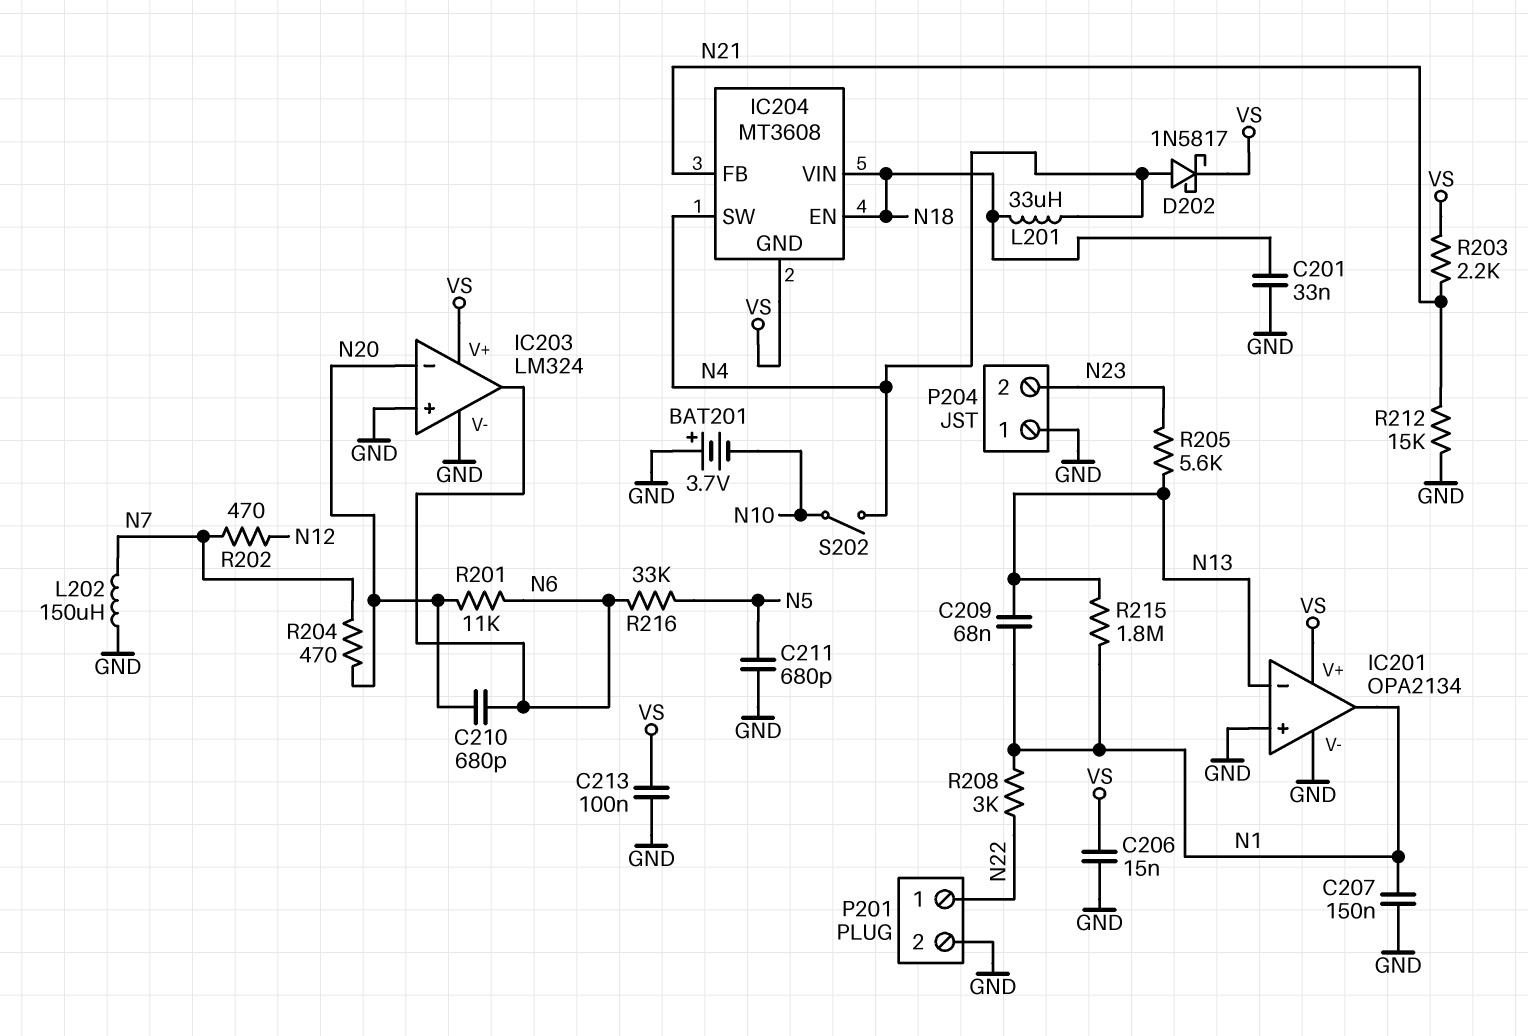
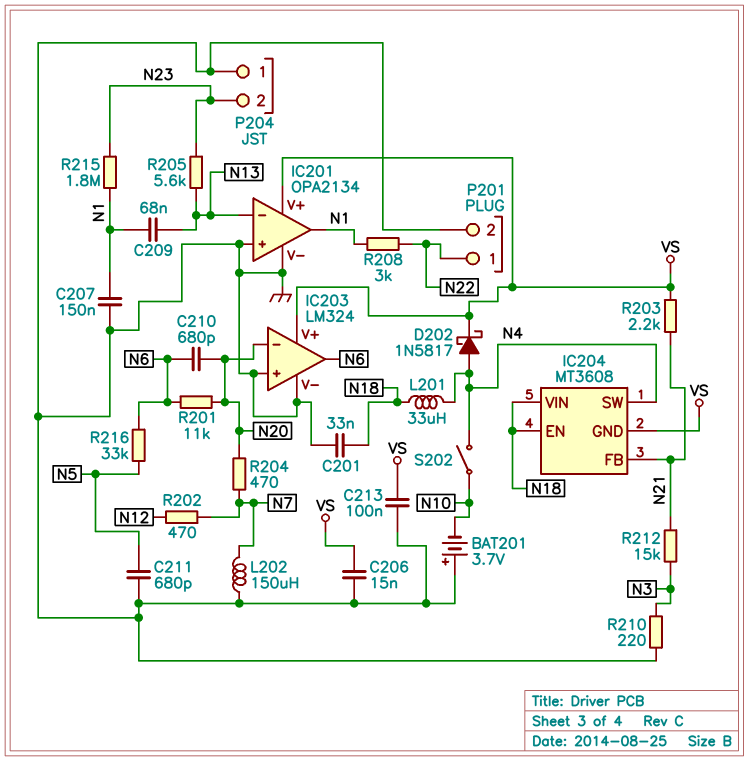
R210: none -> 220 (GND, N3)
R212: 15k (GND, N21) -> 15k (N3, N21)
R215: 1.8M (N1, N13) -> 1.8M (N1, N23)

